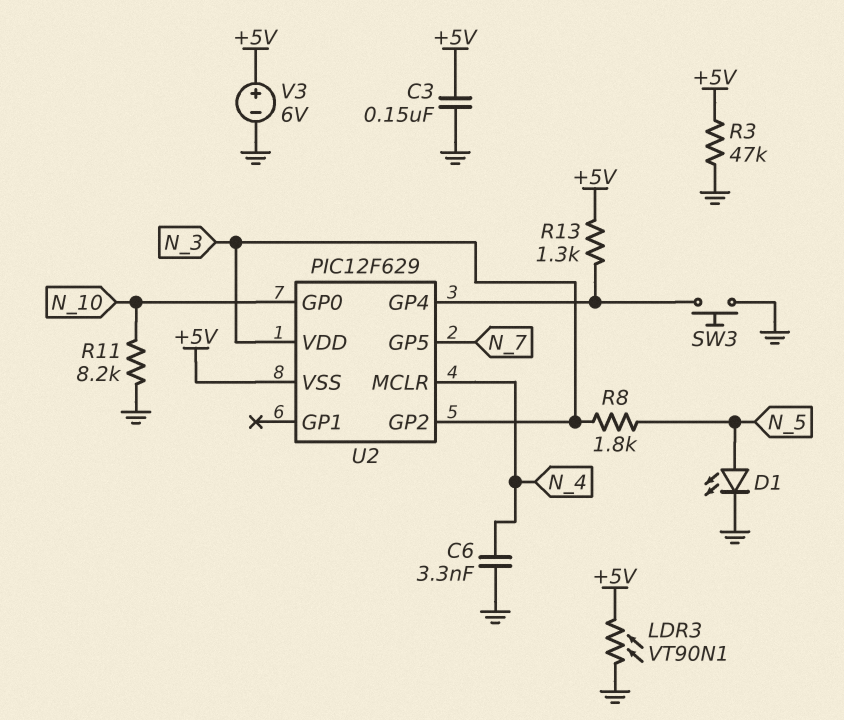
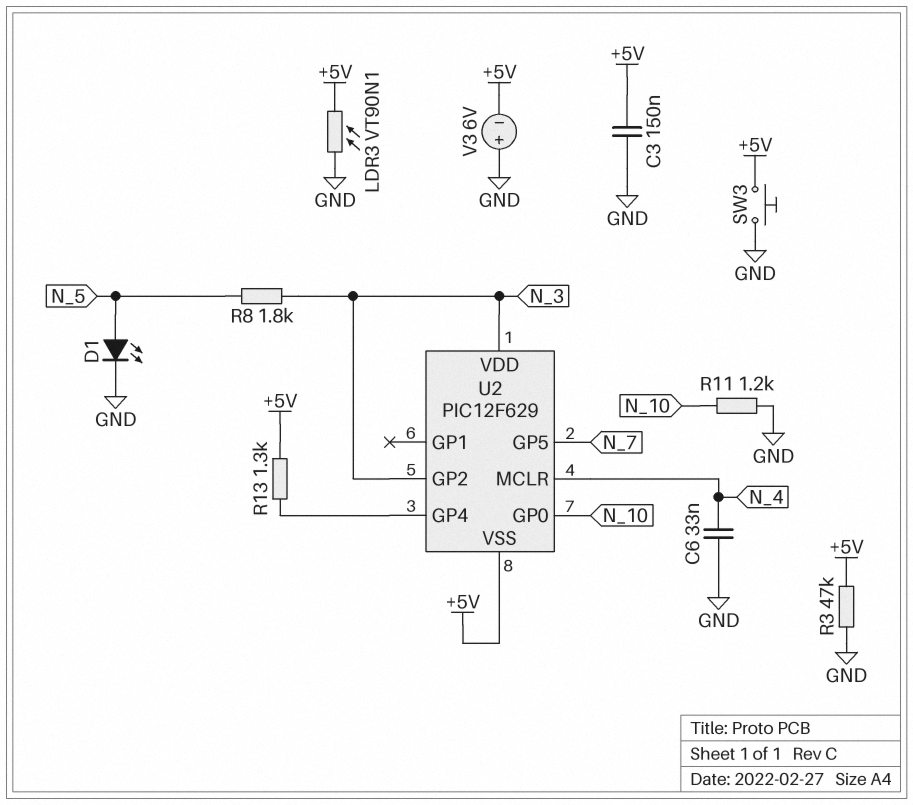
C6: 3.3nF (GND, N_4) -> 33nF (GND, N_4)
R11: 8.2k (GND, N_10) -> 1.2k (GND, N_10)
SW3: button (GND, U2/GP4) -> button (+5V, GND)
V3: 6V (plus +5V, minus GND) -> 6V (plus GND, minus +5V)

